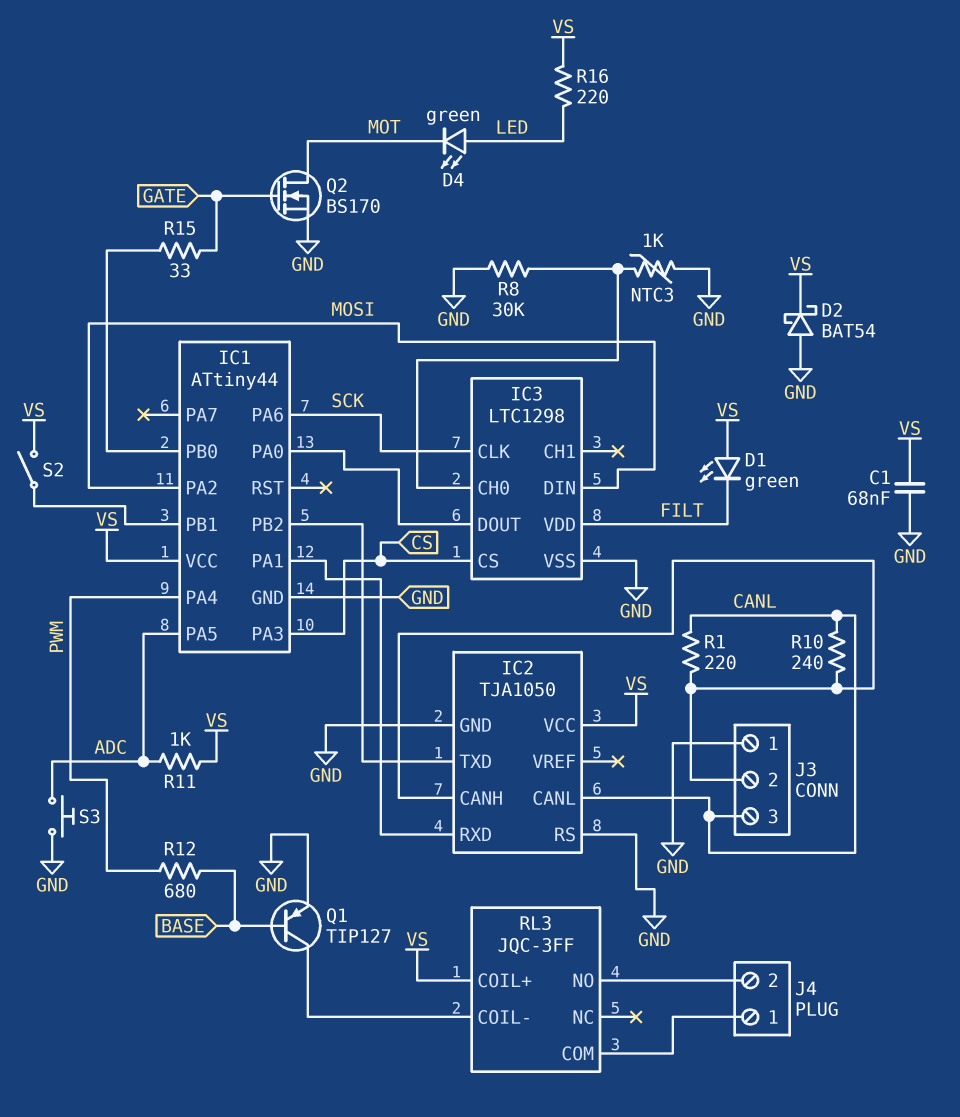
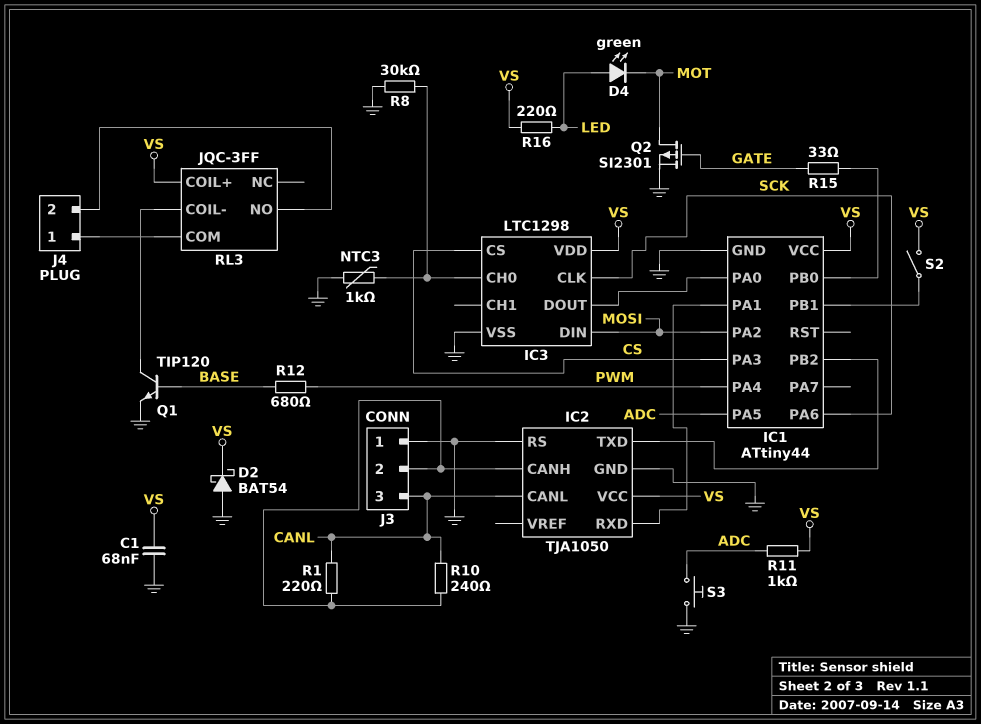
D1: LED green (A VS, K FILT) -> none
IC3 pin VDD: FILT -> VS
Q1: PNP TIP127 (B BASE, C RL3/COIL-, E GND) -> NPN TIP120 (B BASE, C RL3/COIL-, E GND)
Q2: NMOS BS170 (G GATE, D MOT, S GND) -> PMOS SI2301 (G GATE, D MOT, S GND)

